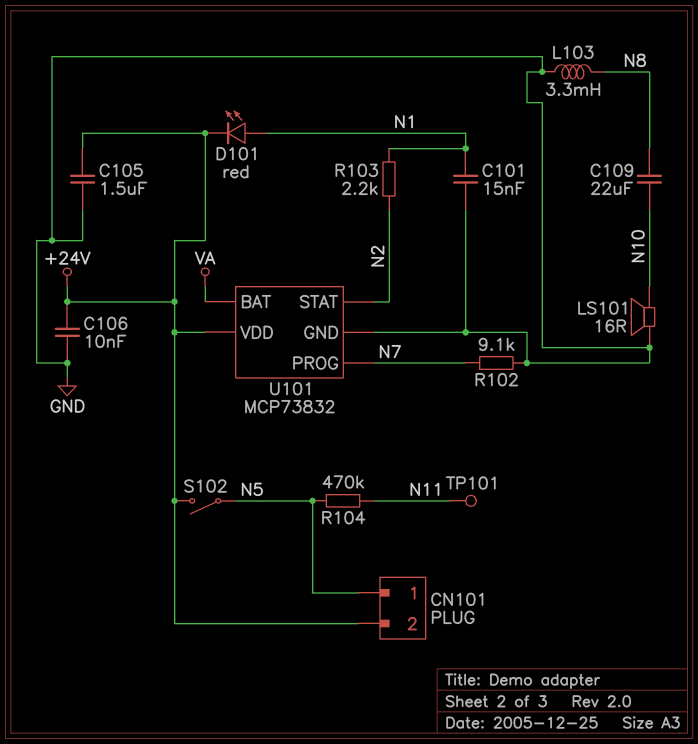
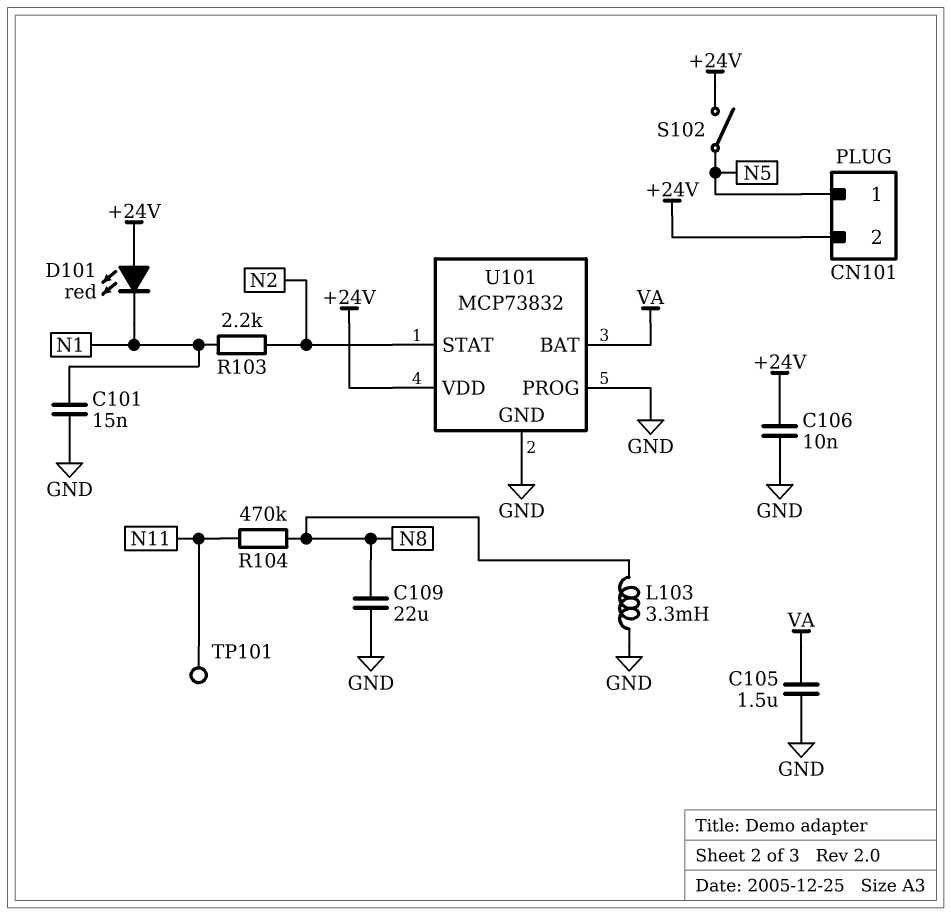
C105: 1.5uF (+24V, GND) -> 1.5uF (GND, VA)
C109: 22uF (N8, N10) -> 22uF (GND, N8)
D101: LED red (A N1, K +24V) -> LED red (A +24V, K N1)
LS101: speaker 16R (GND, N10) -> none
R102: 9.1k (GND, N7) -> none
R104: 470k (N5, N11) -> 470k (N8, N11)
U101 pin PROG: N7 -> GND

